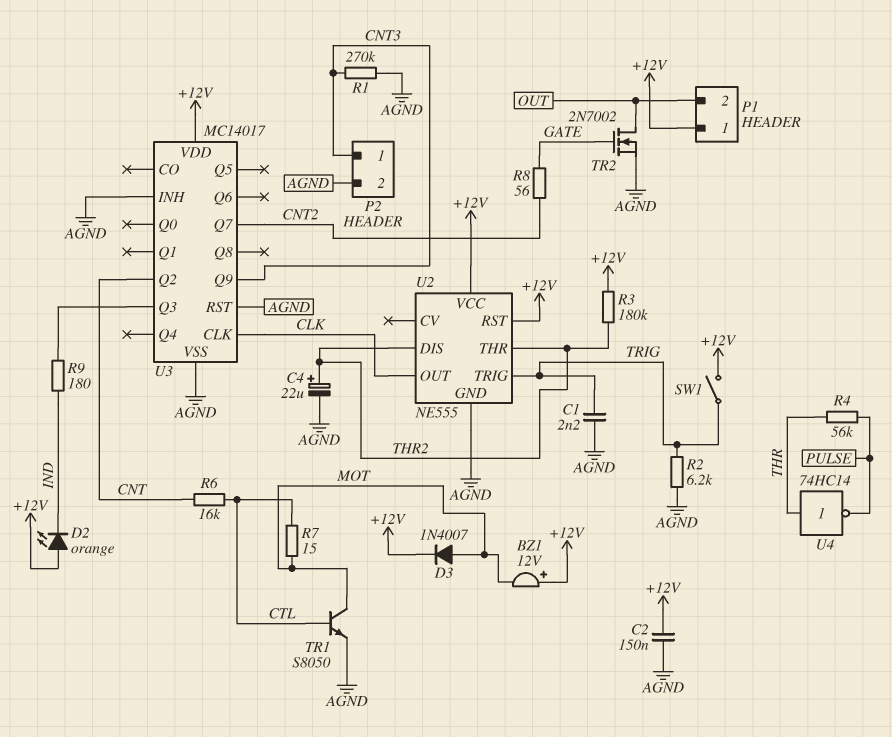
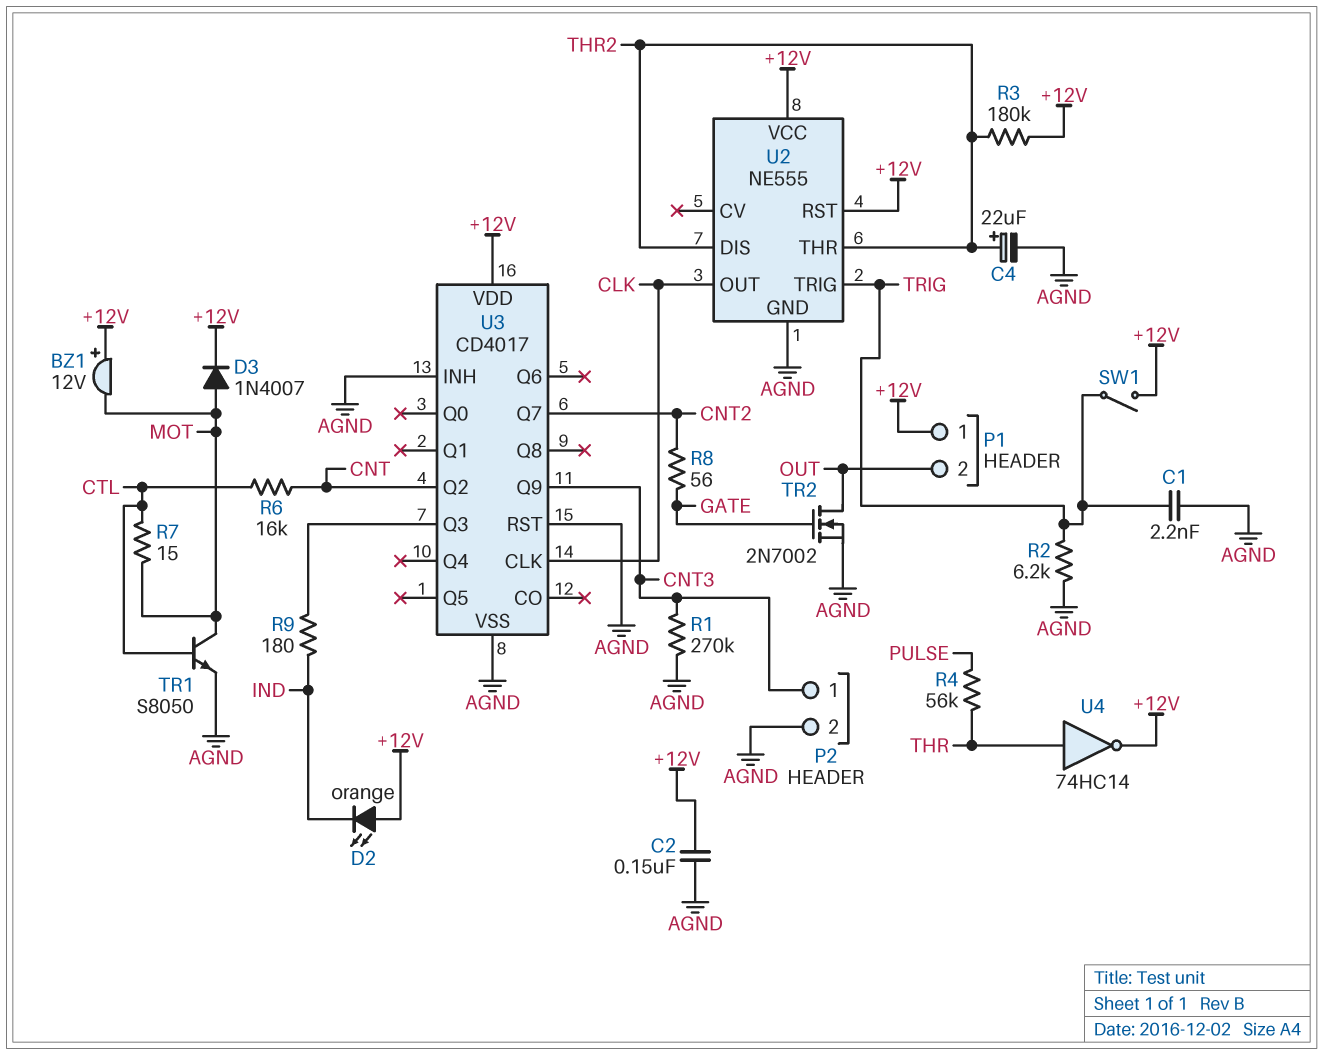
U3: MC14017 -> CD4017
U4: NOT 74HC14 (in THR, out PULSE) -> NOT 74HC14 (in THR, out +12V)

